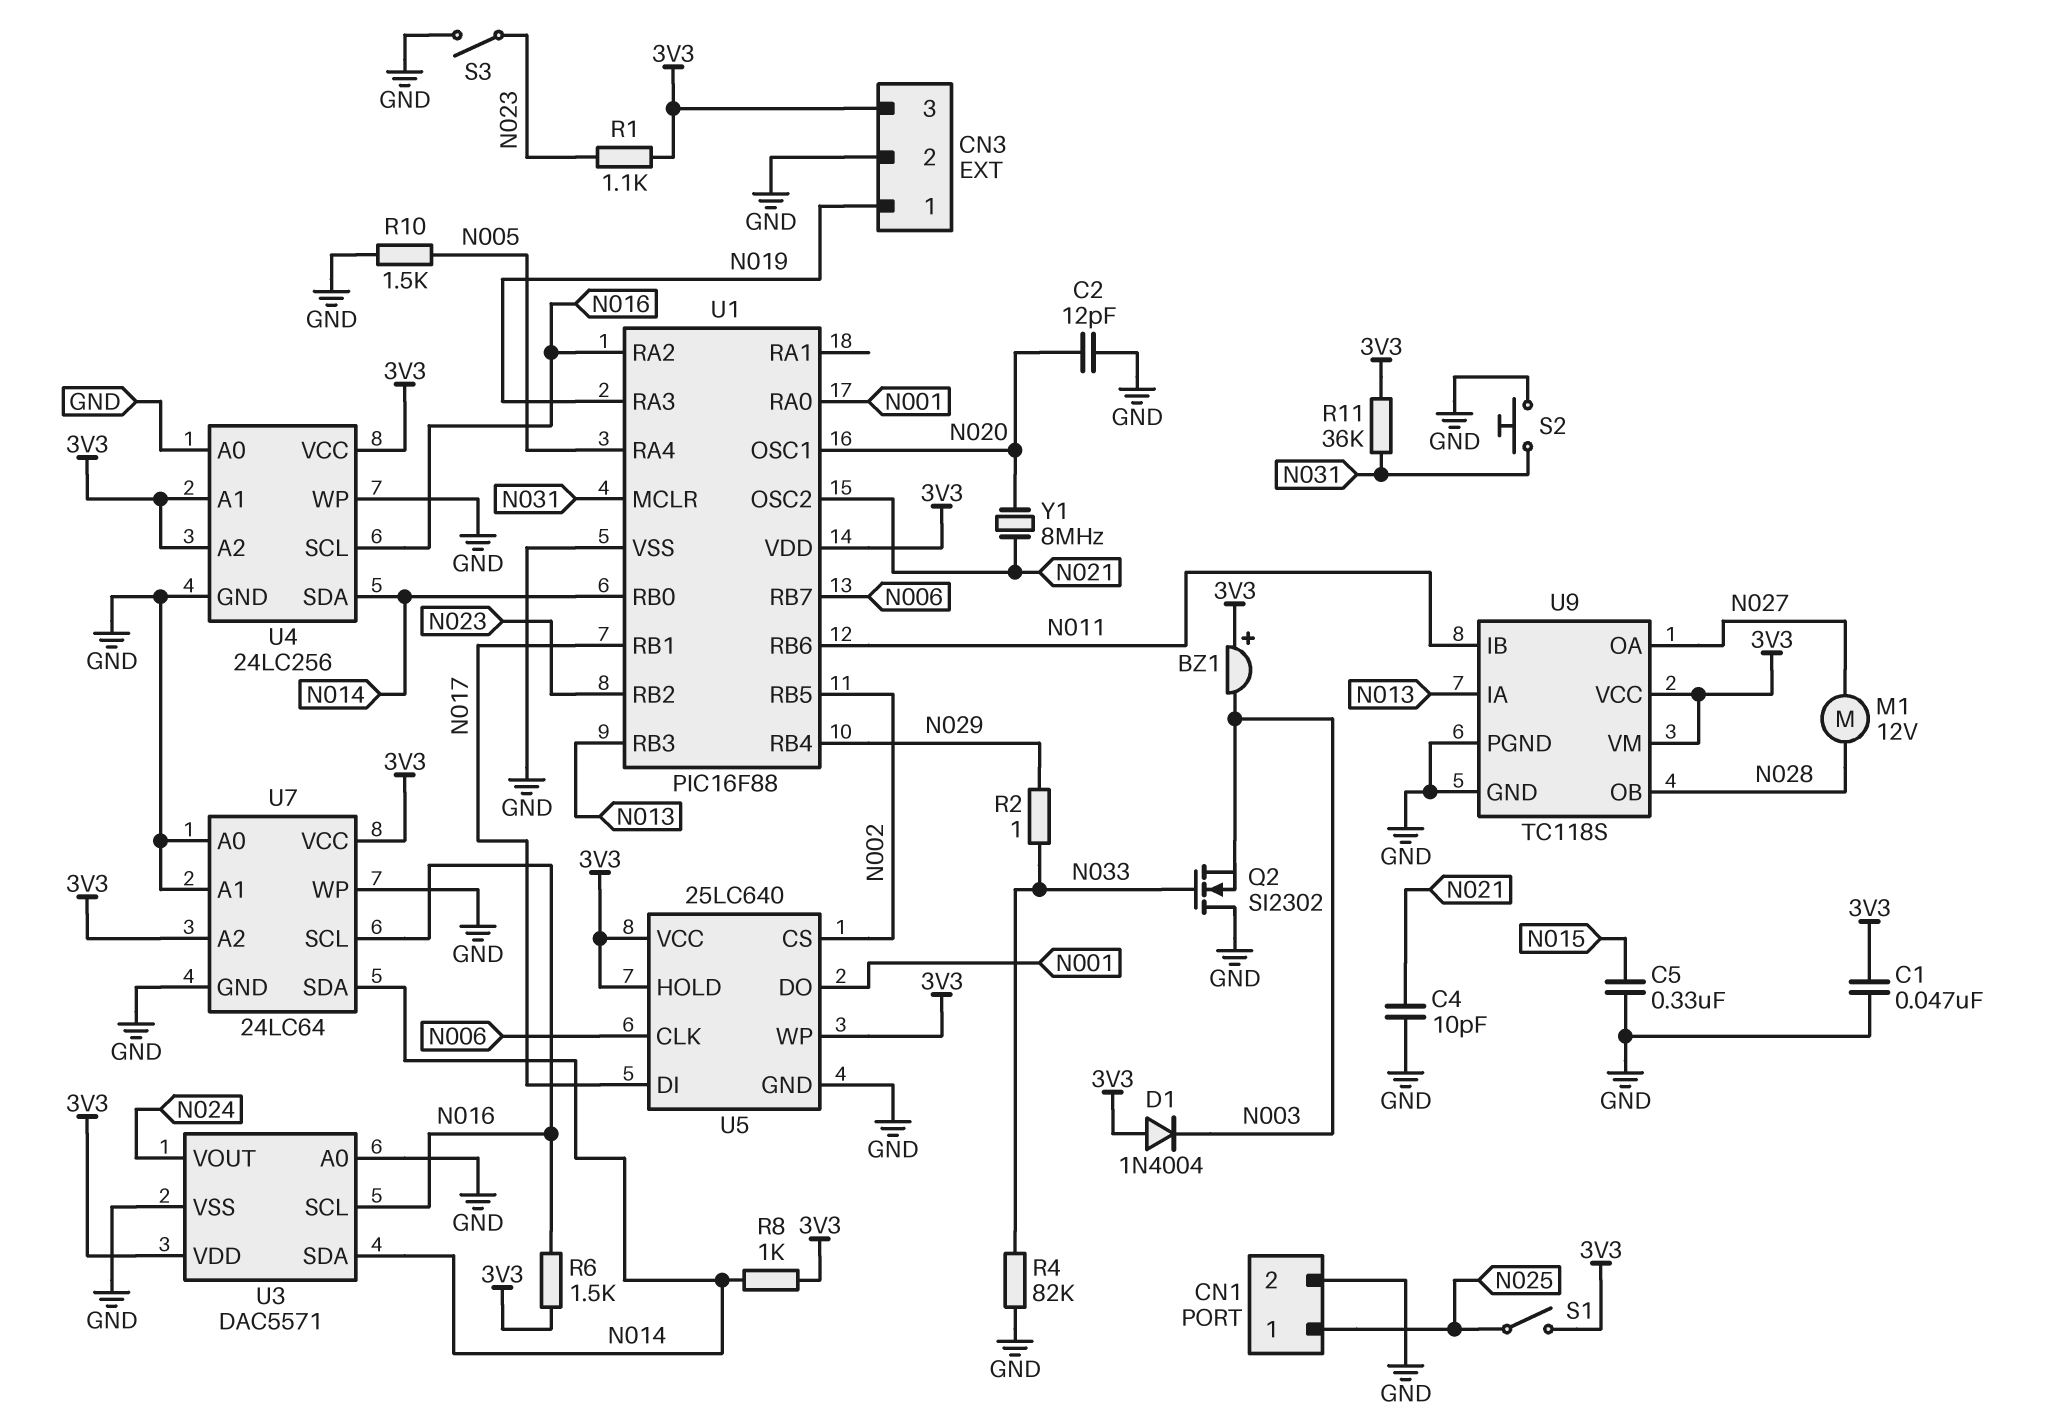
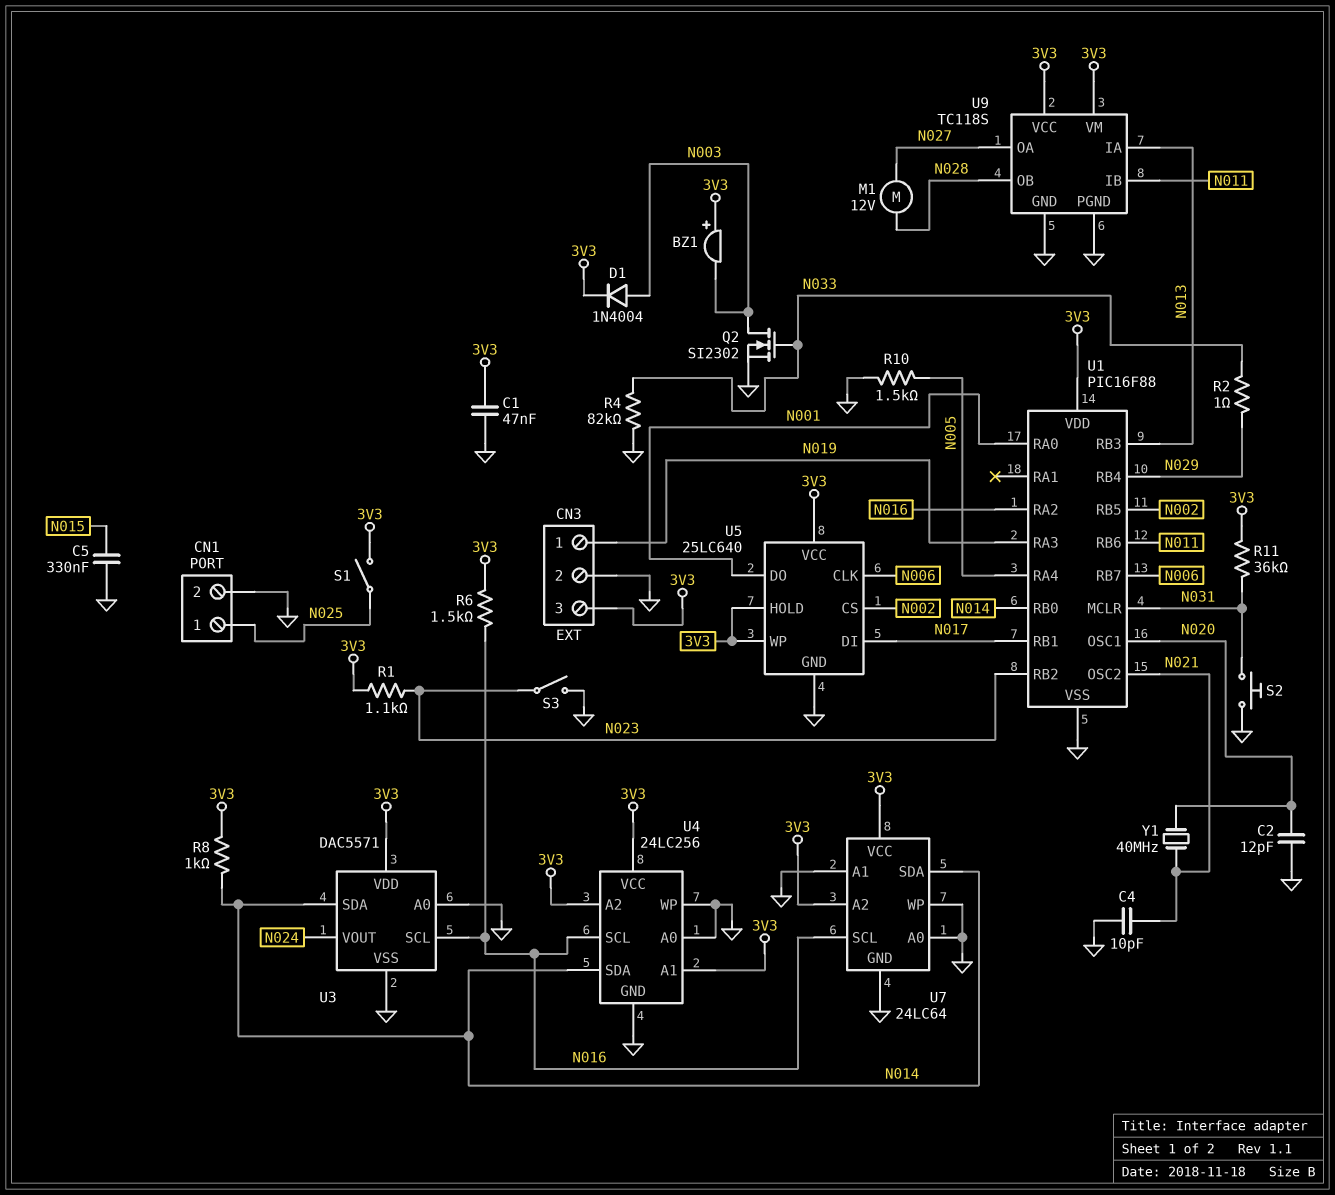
D1: diode 1N4004 (A 3V3, K N003) -> diode 1N4004 (A N003, K 3V3)
Q2: NMOS SI2302 (G N033, D GND, S N003) -> NMOS SI2302 (G N033, D N003, S GND)
Y1: 8MHz (N020, N021) -> 40MHz (N020, N021)

